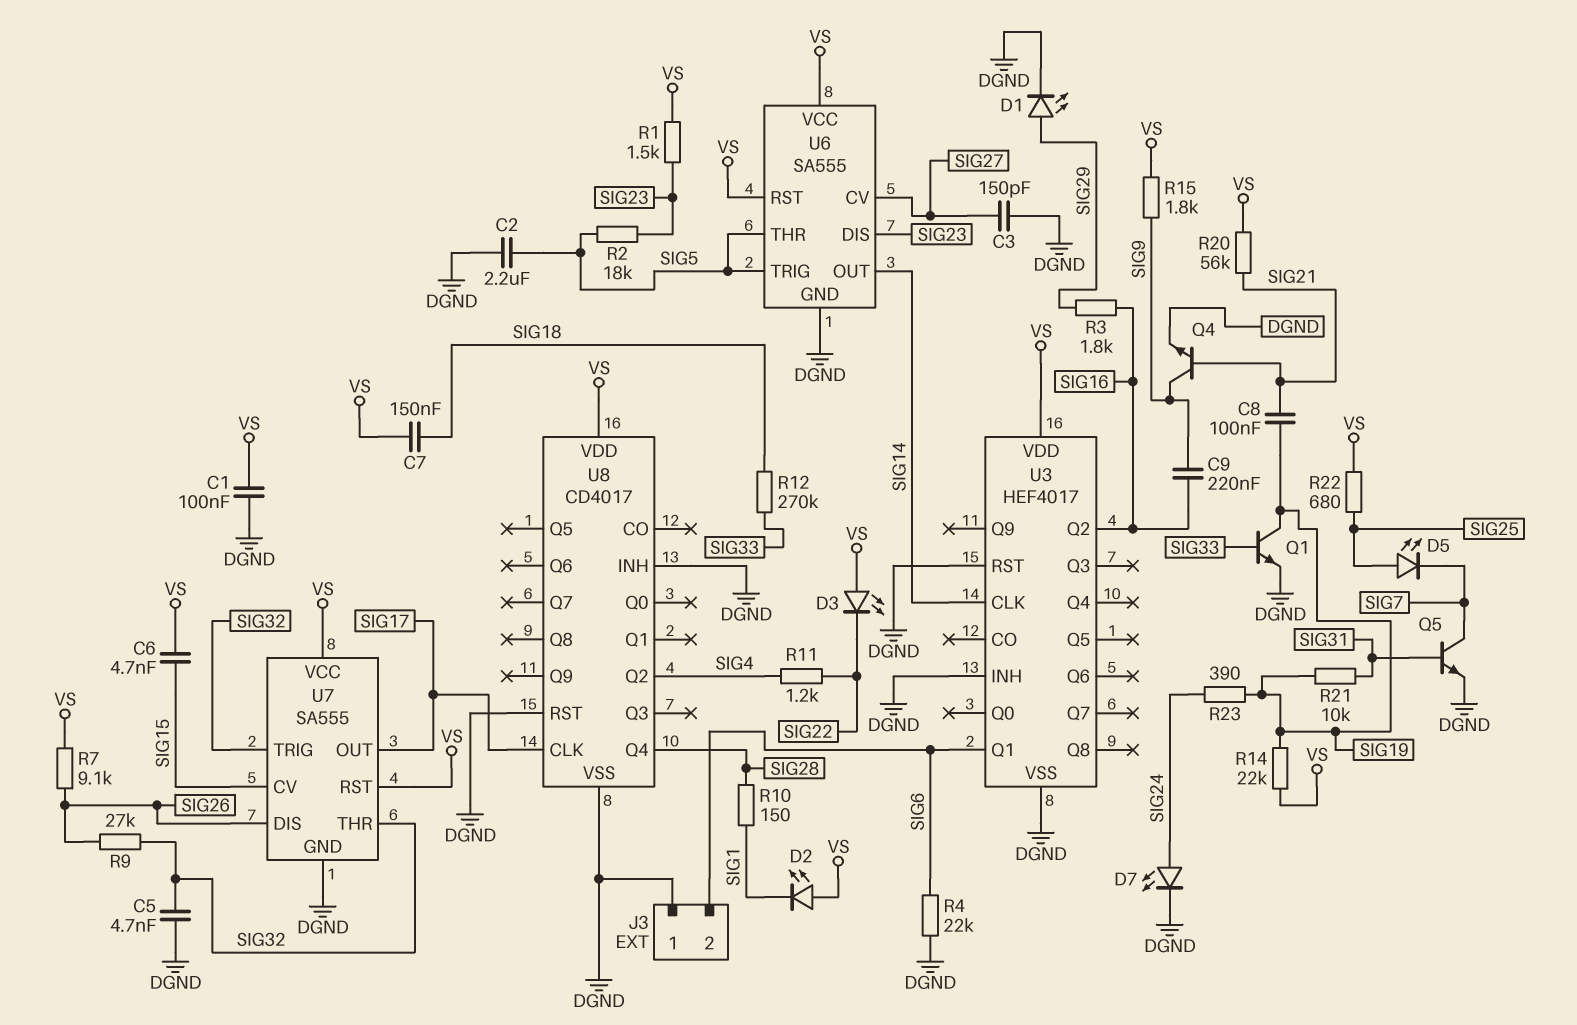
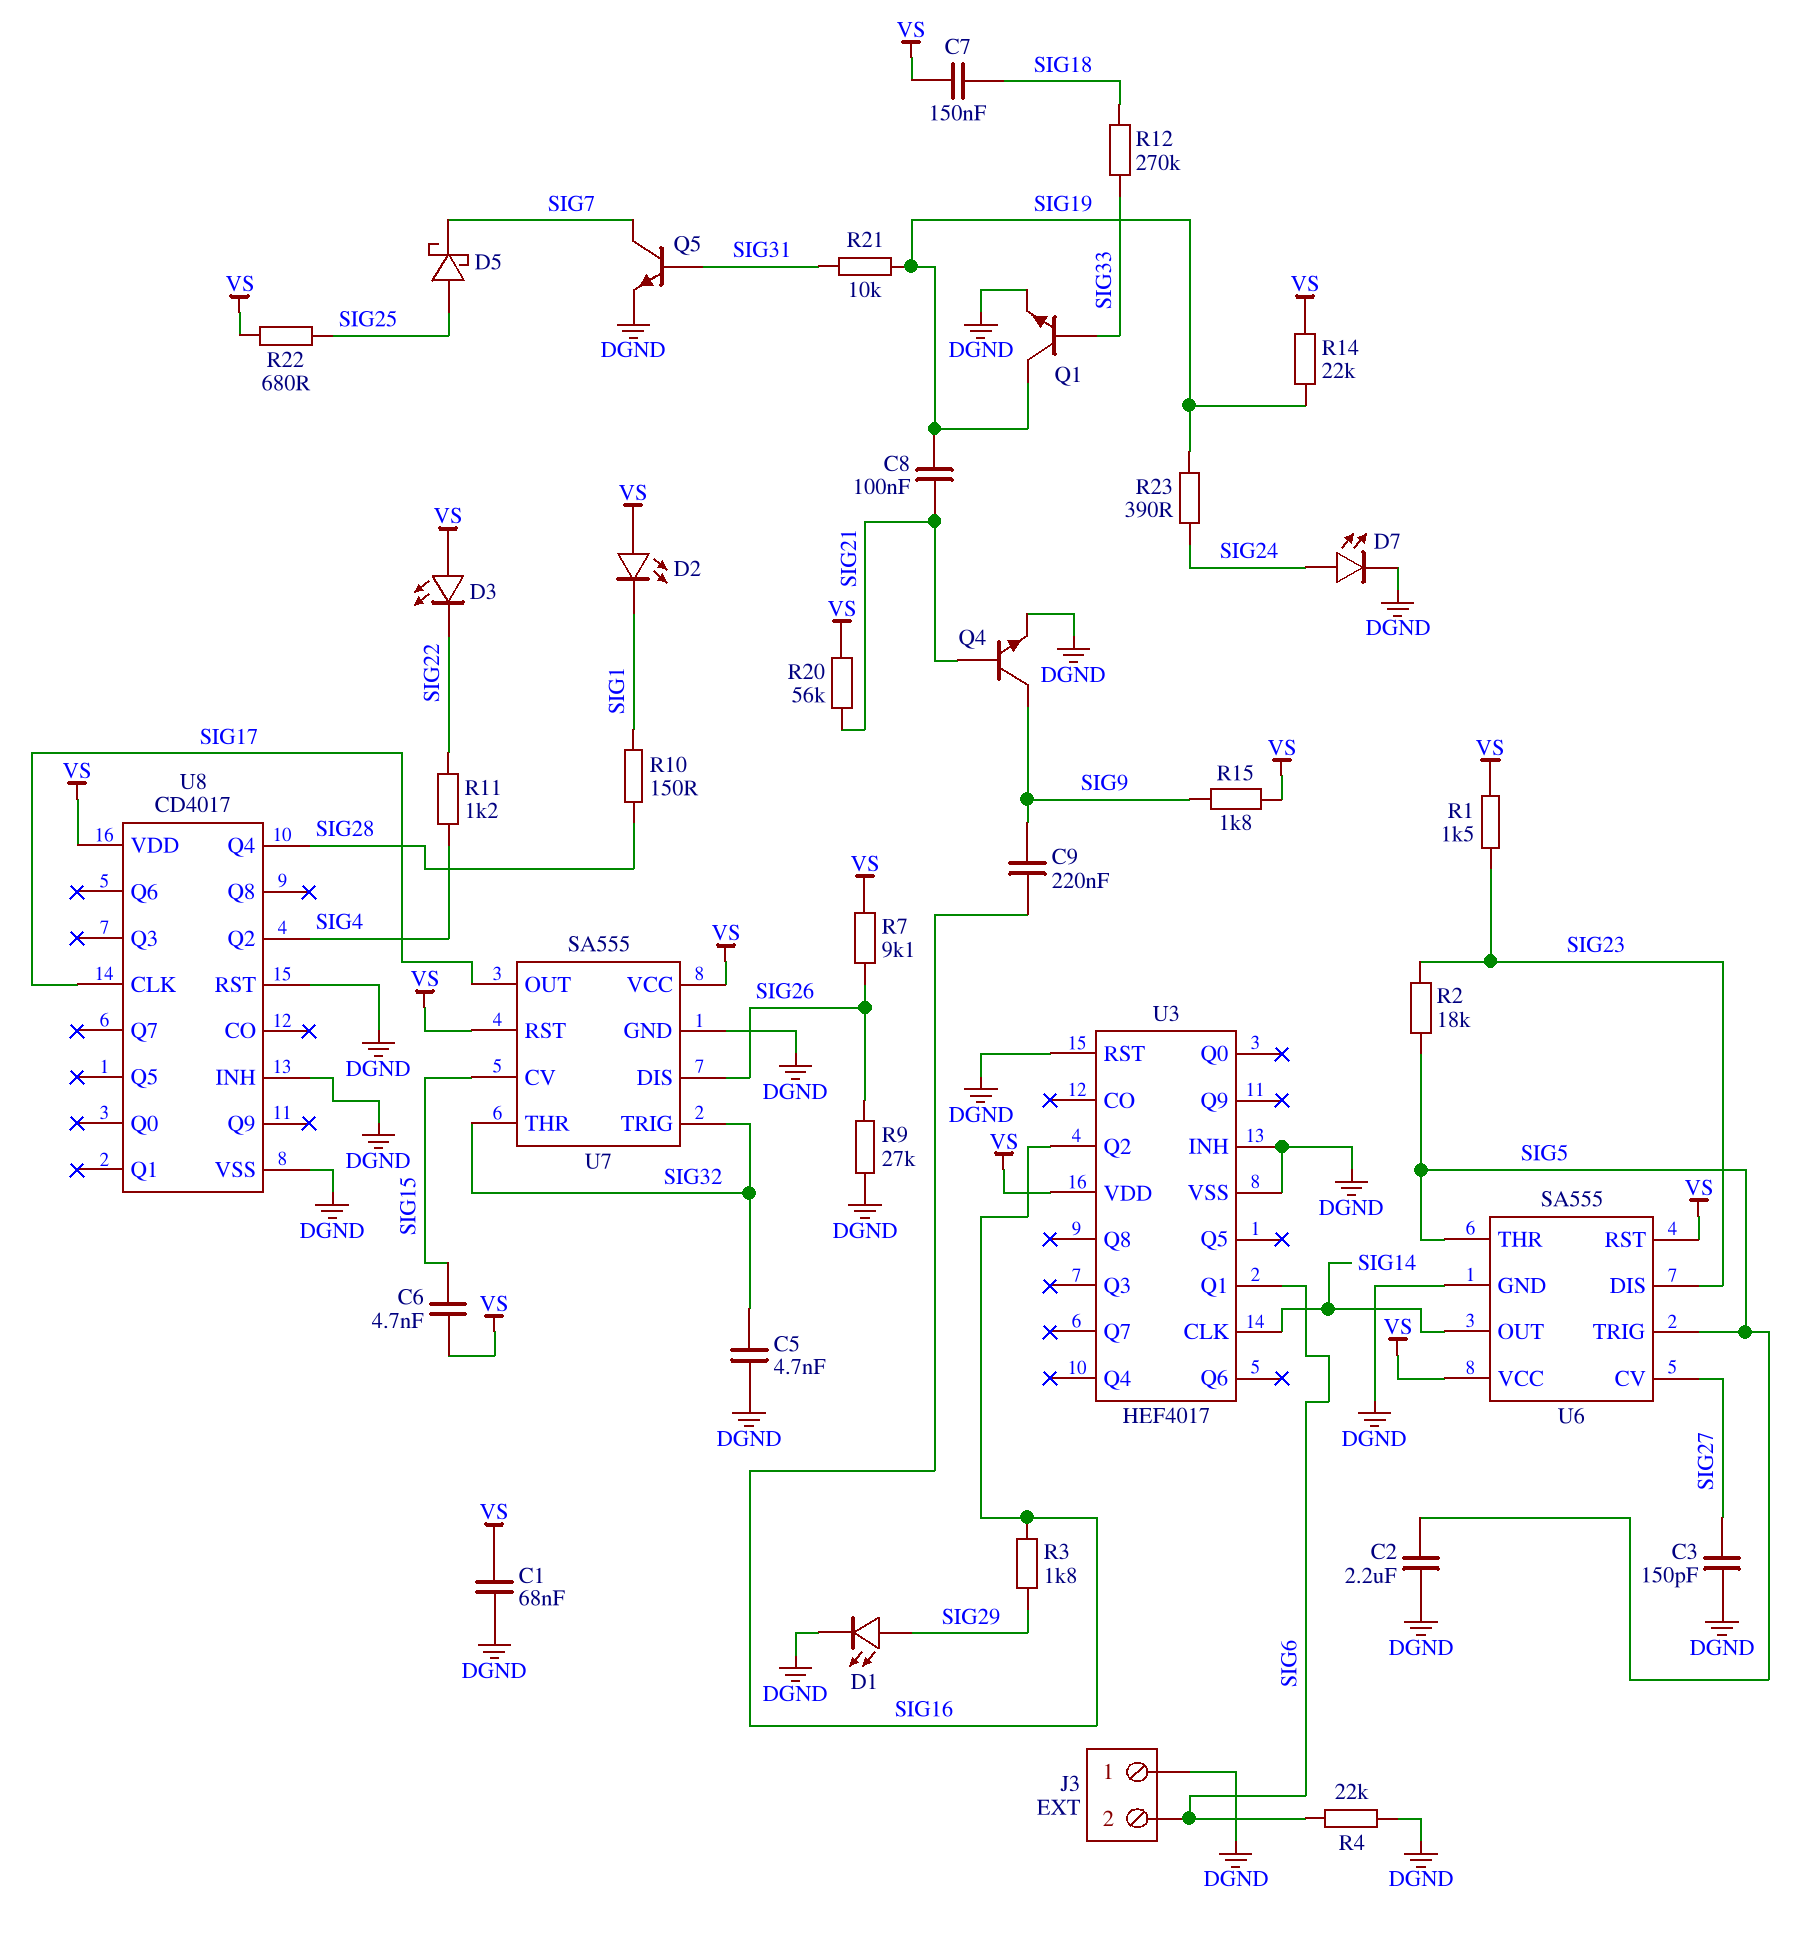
C1: 100nF (DGND, VS) -> 68nF (DGND, VS)
D5: LED (A SIG25, K SIG7) -> schottky (A SIG25, K SIG7)
R9: 27k (SIG26, SIG32) -> 27k (DGND, SIG26)

